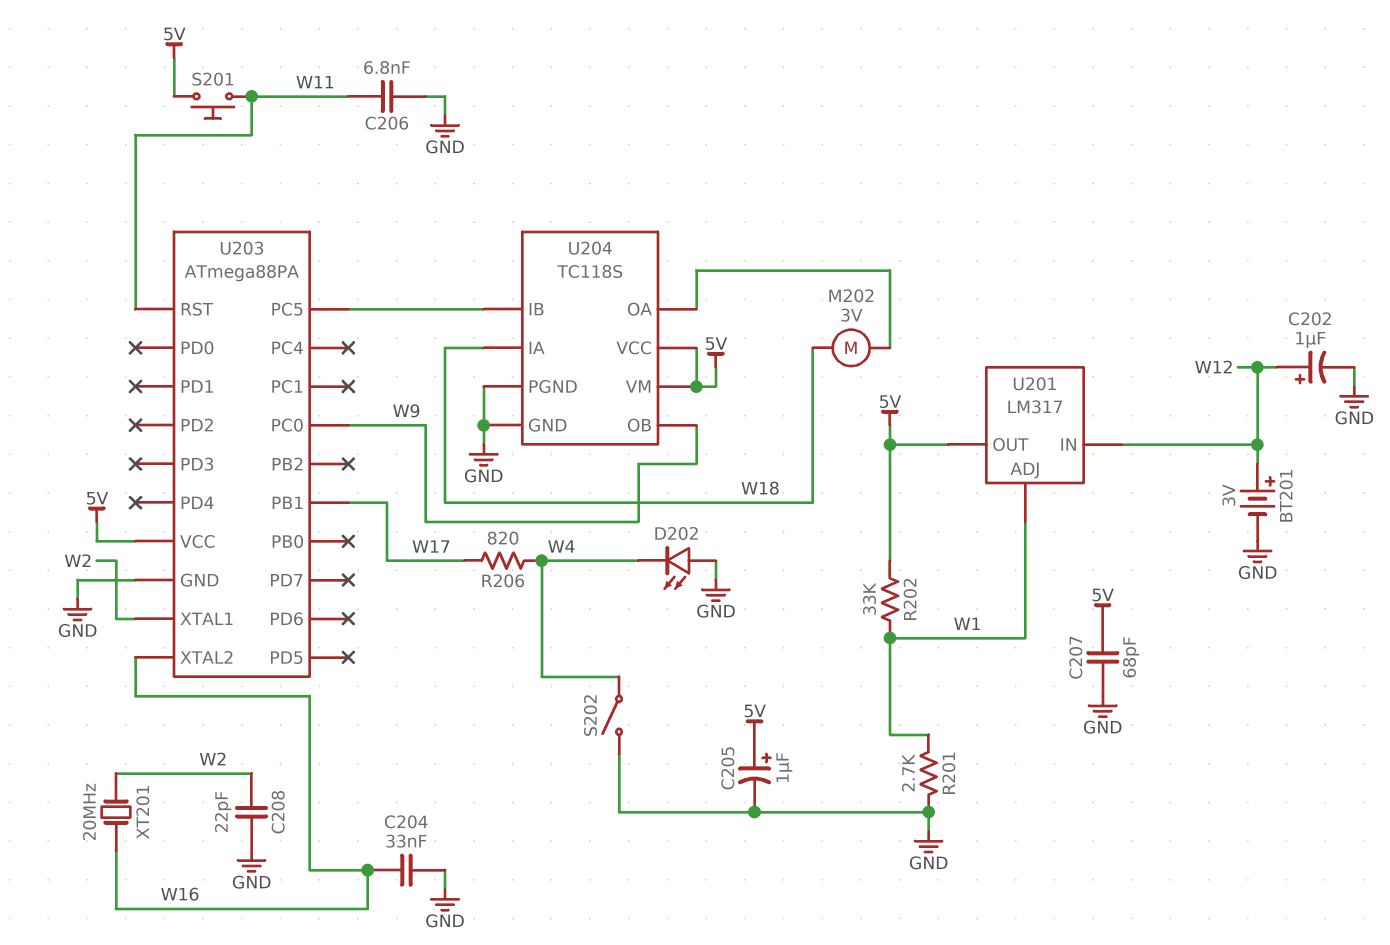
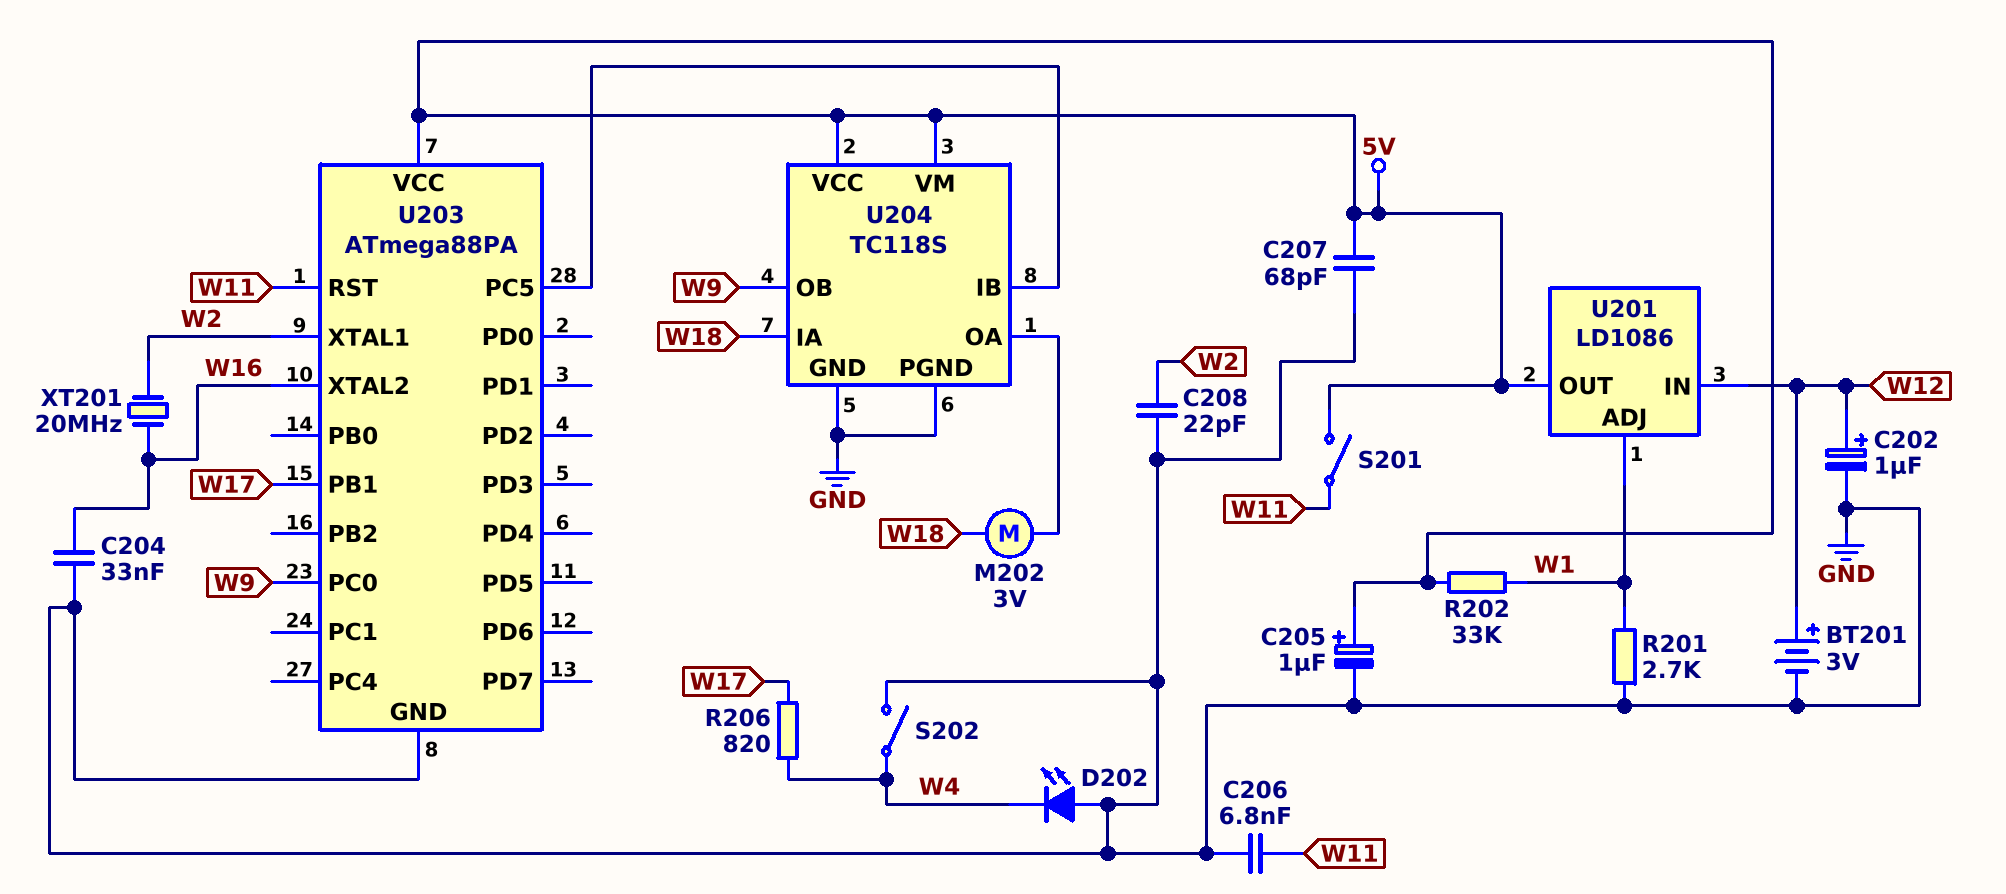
S201: button (5V, W11) -> switch (5V, W11)
U201: LM317 -> LD1086

